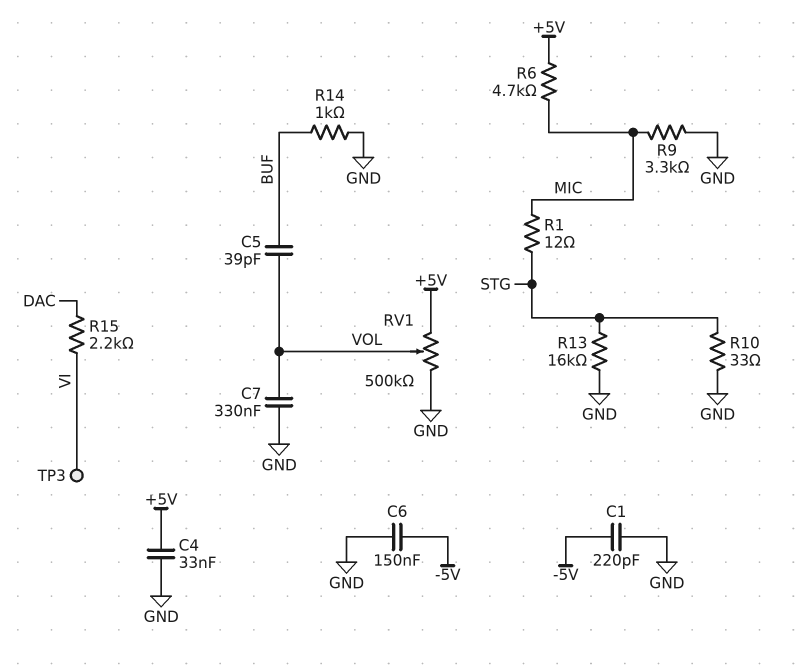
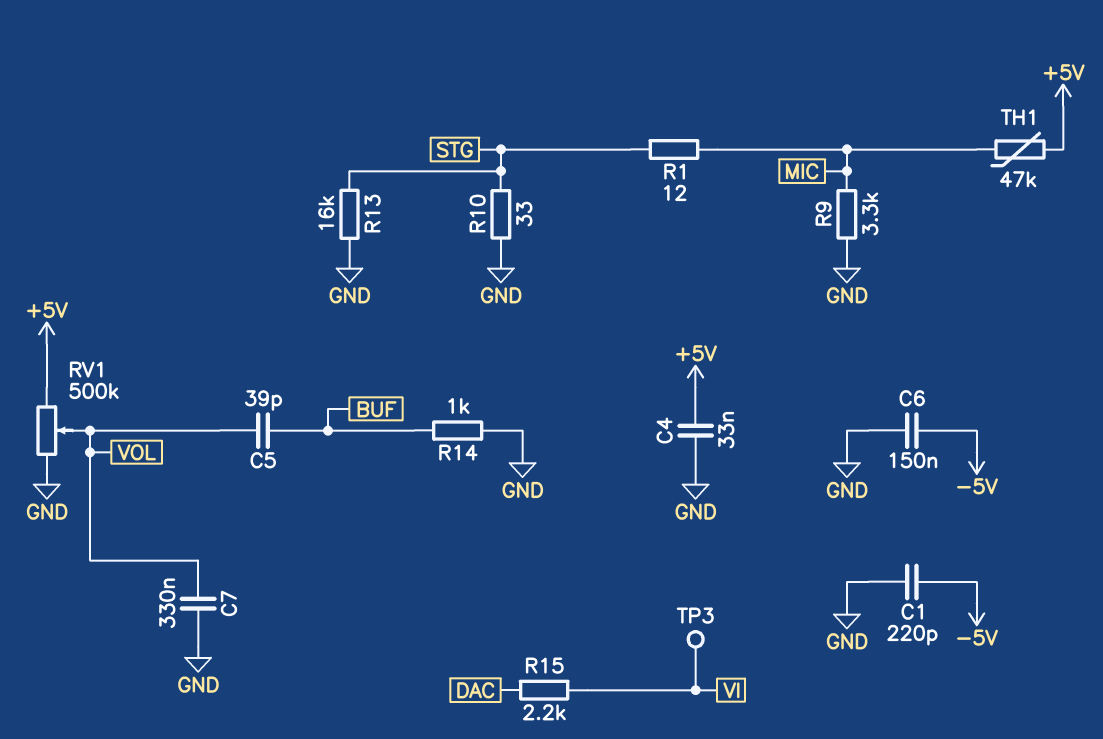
R6: 4.7k (+5V, MIC) -> none
TH1: none -> 47k (+5V, MIC)

